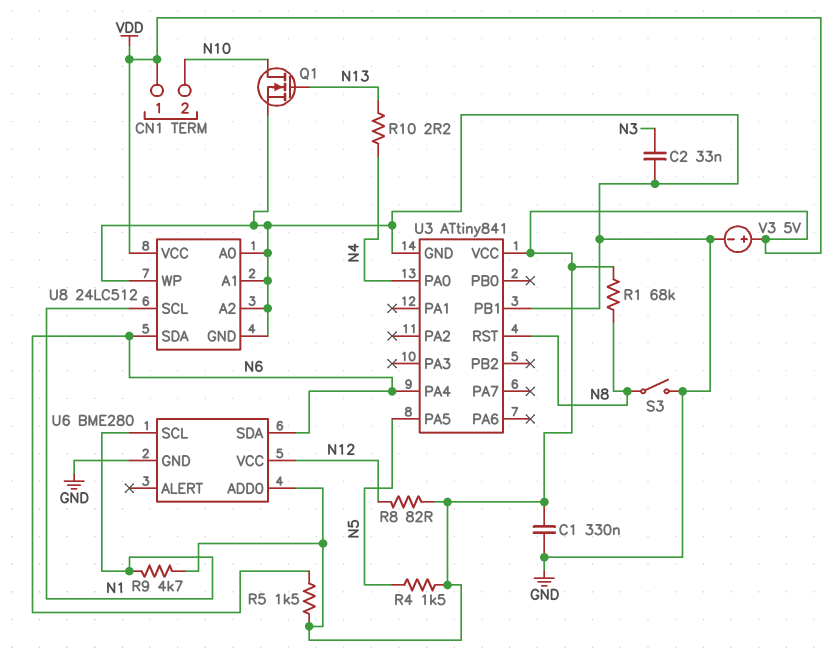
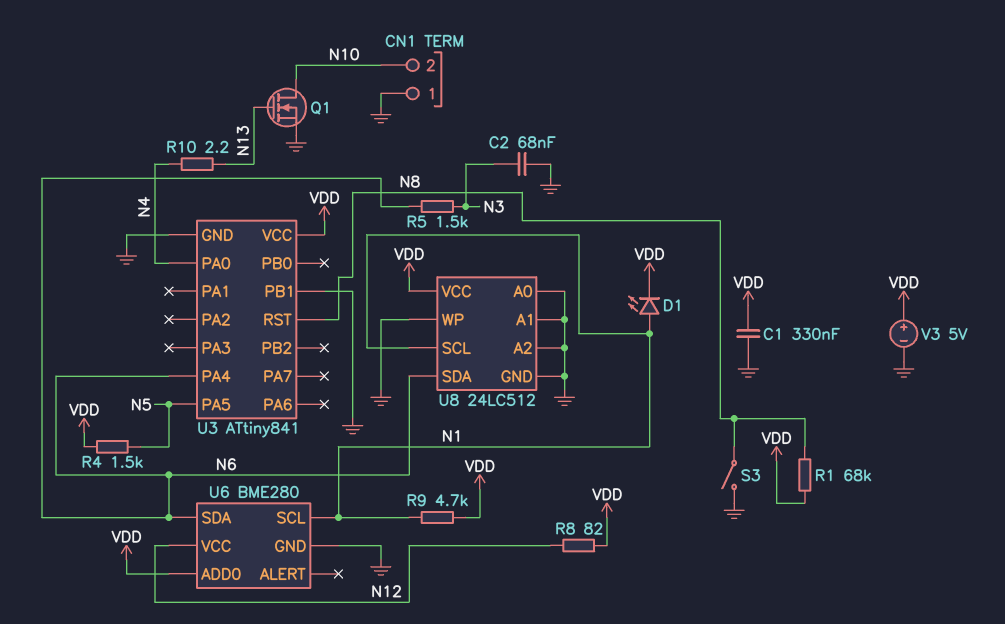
C2: 33nF (GND, N3) -> 68nF (GND, N3)
CN1 pin 1: VDD -> GND
D1: none -> LED (A N1, K VDD)
R5: 1.5k (N6, VDD) -> 1.5k (N3, N6)

